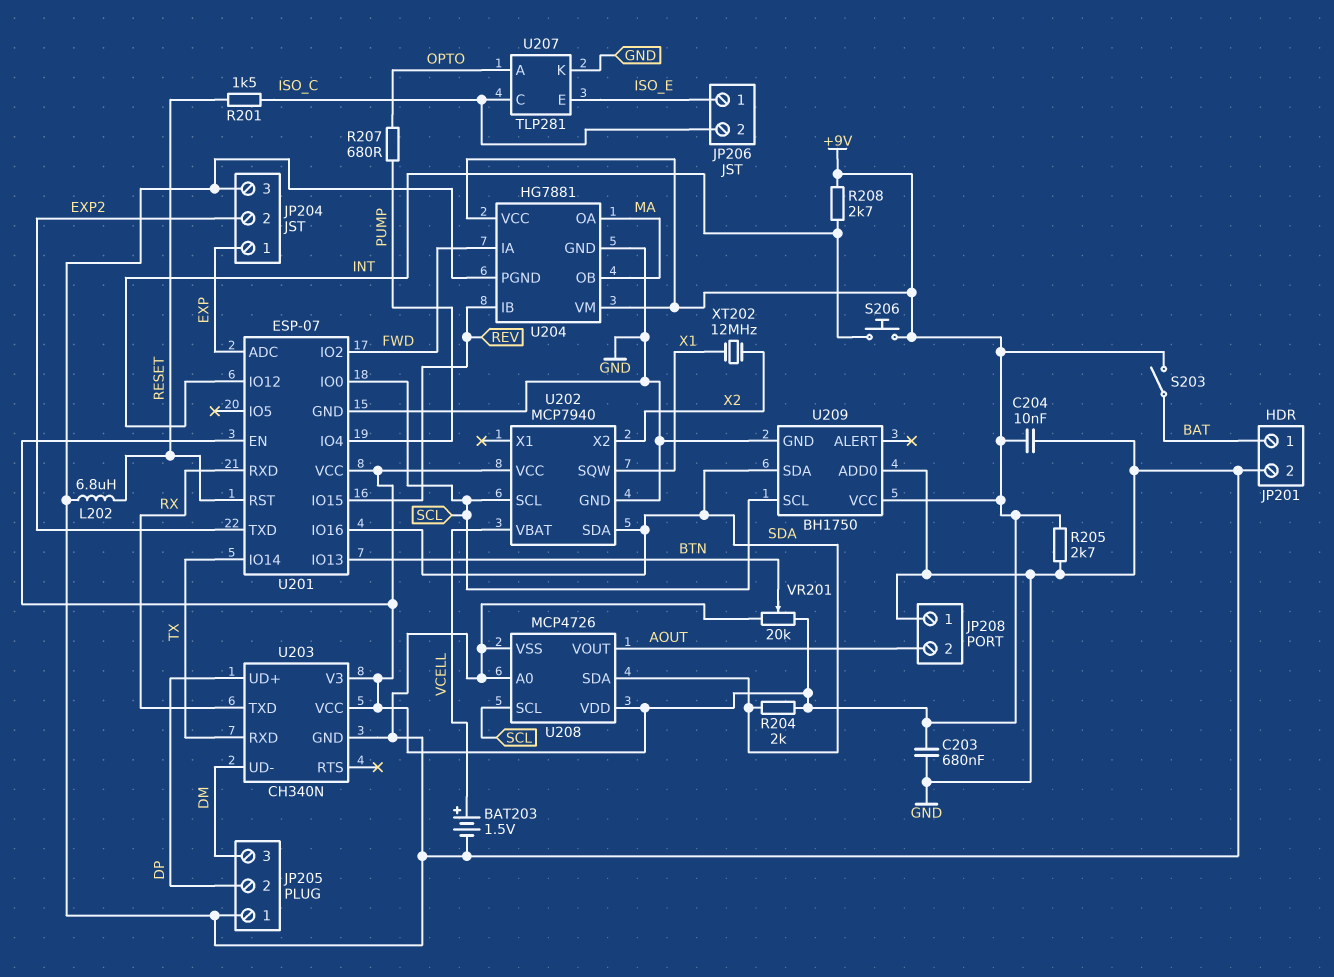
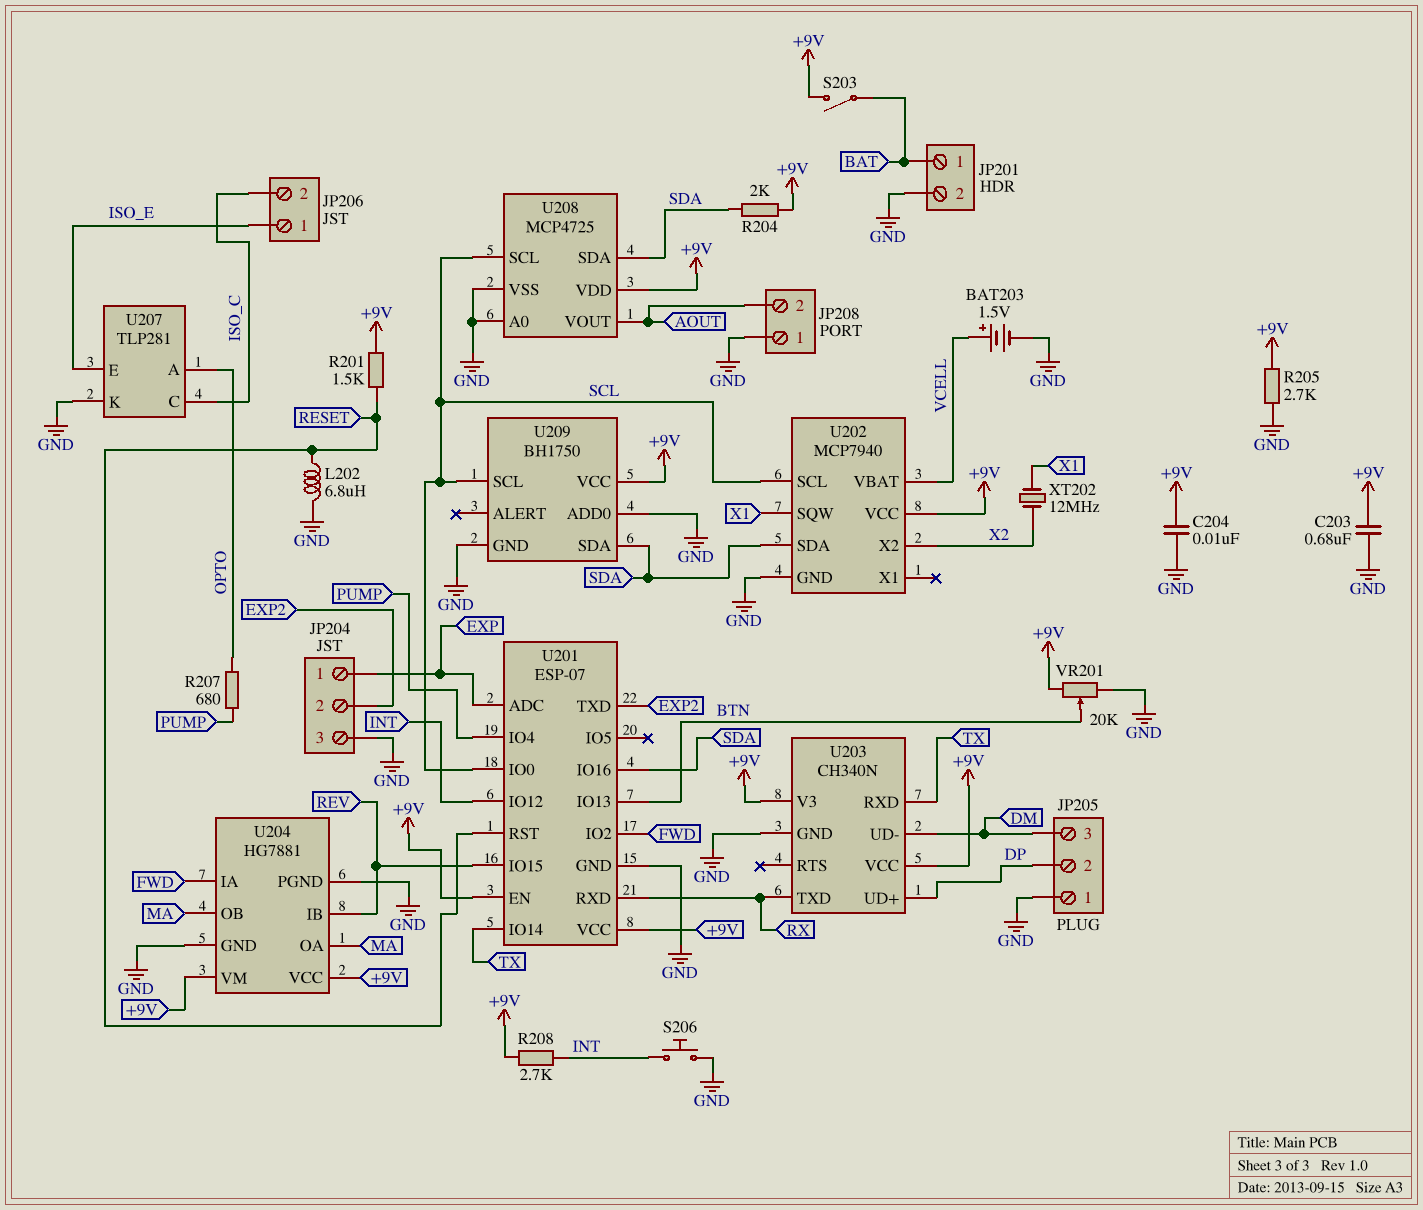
R201: 1.5k (ISO_C, RESET) -> 1.5k (+9V, RESET)
S206: button (+9V, INT) -> button (GND, INT)
U208: MCP4726 -> MCP4725

